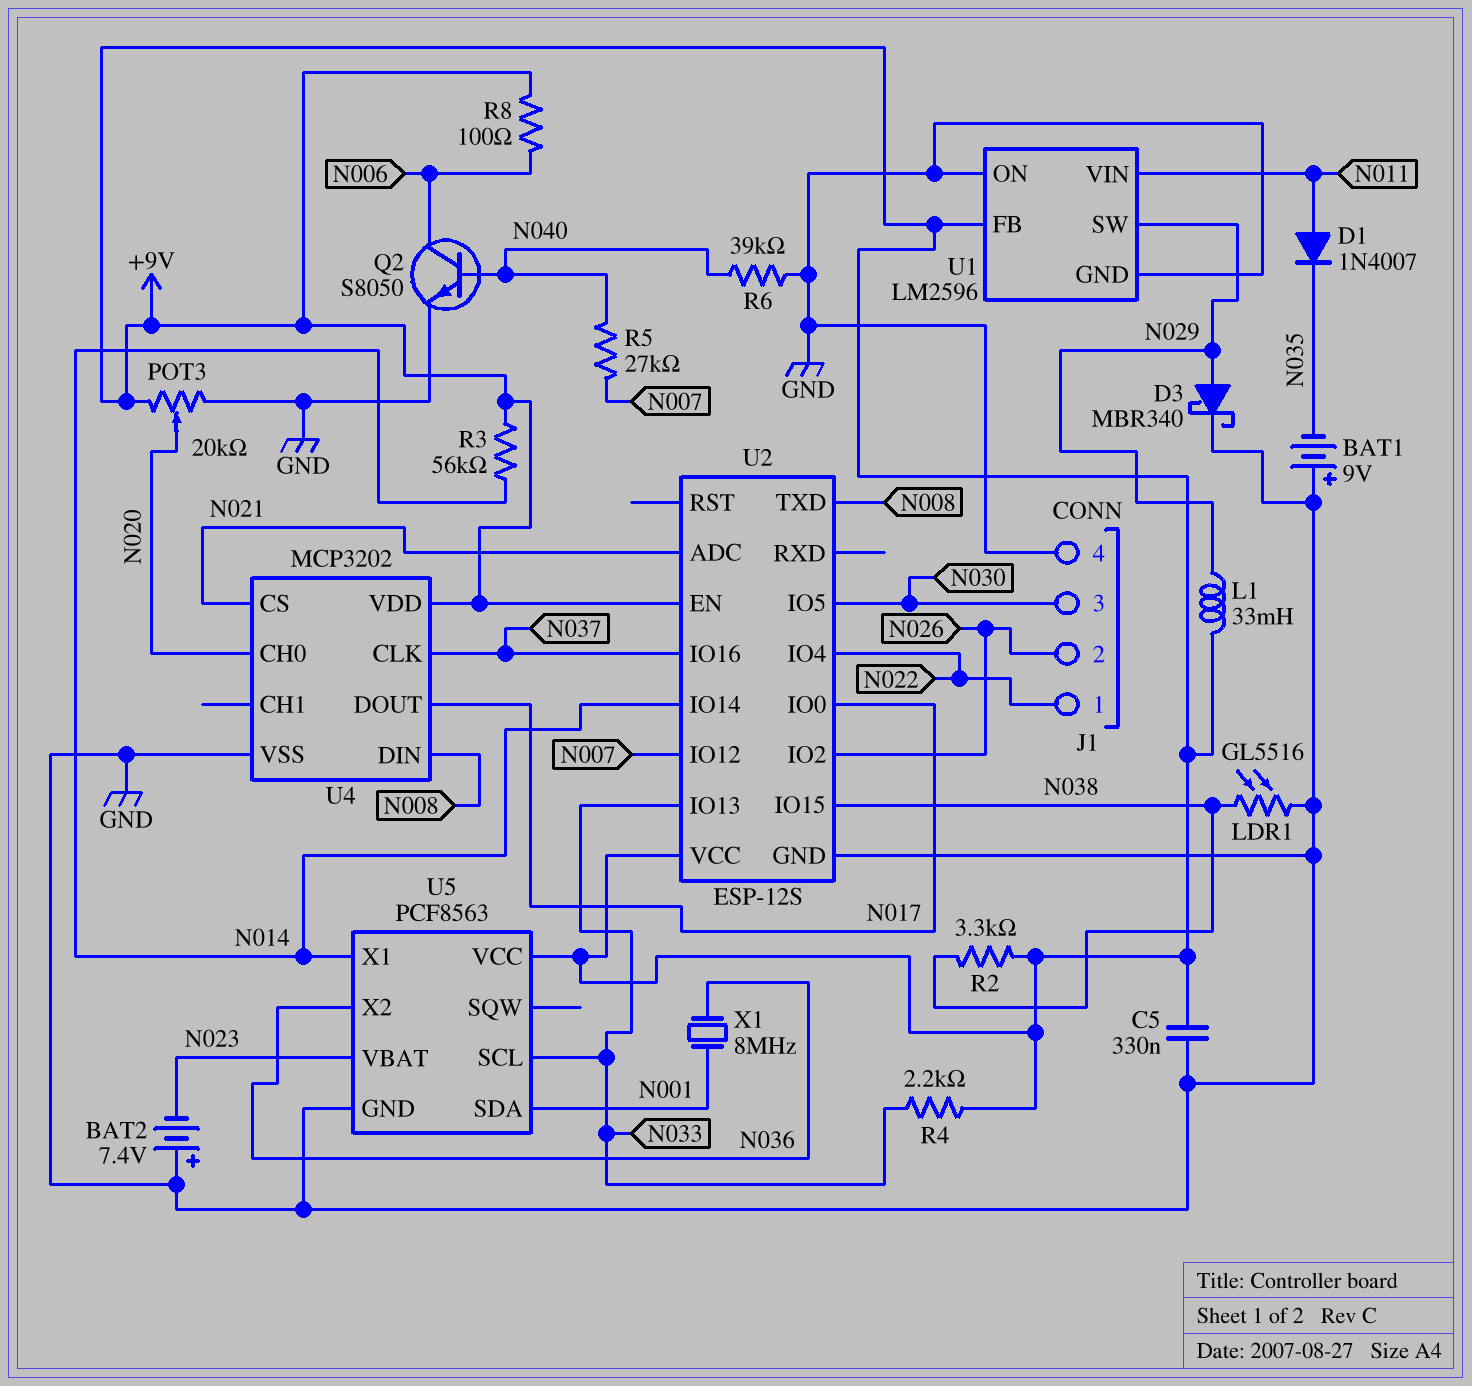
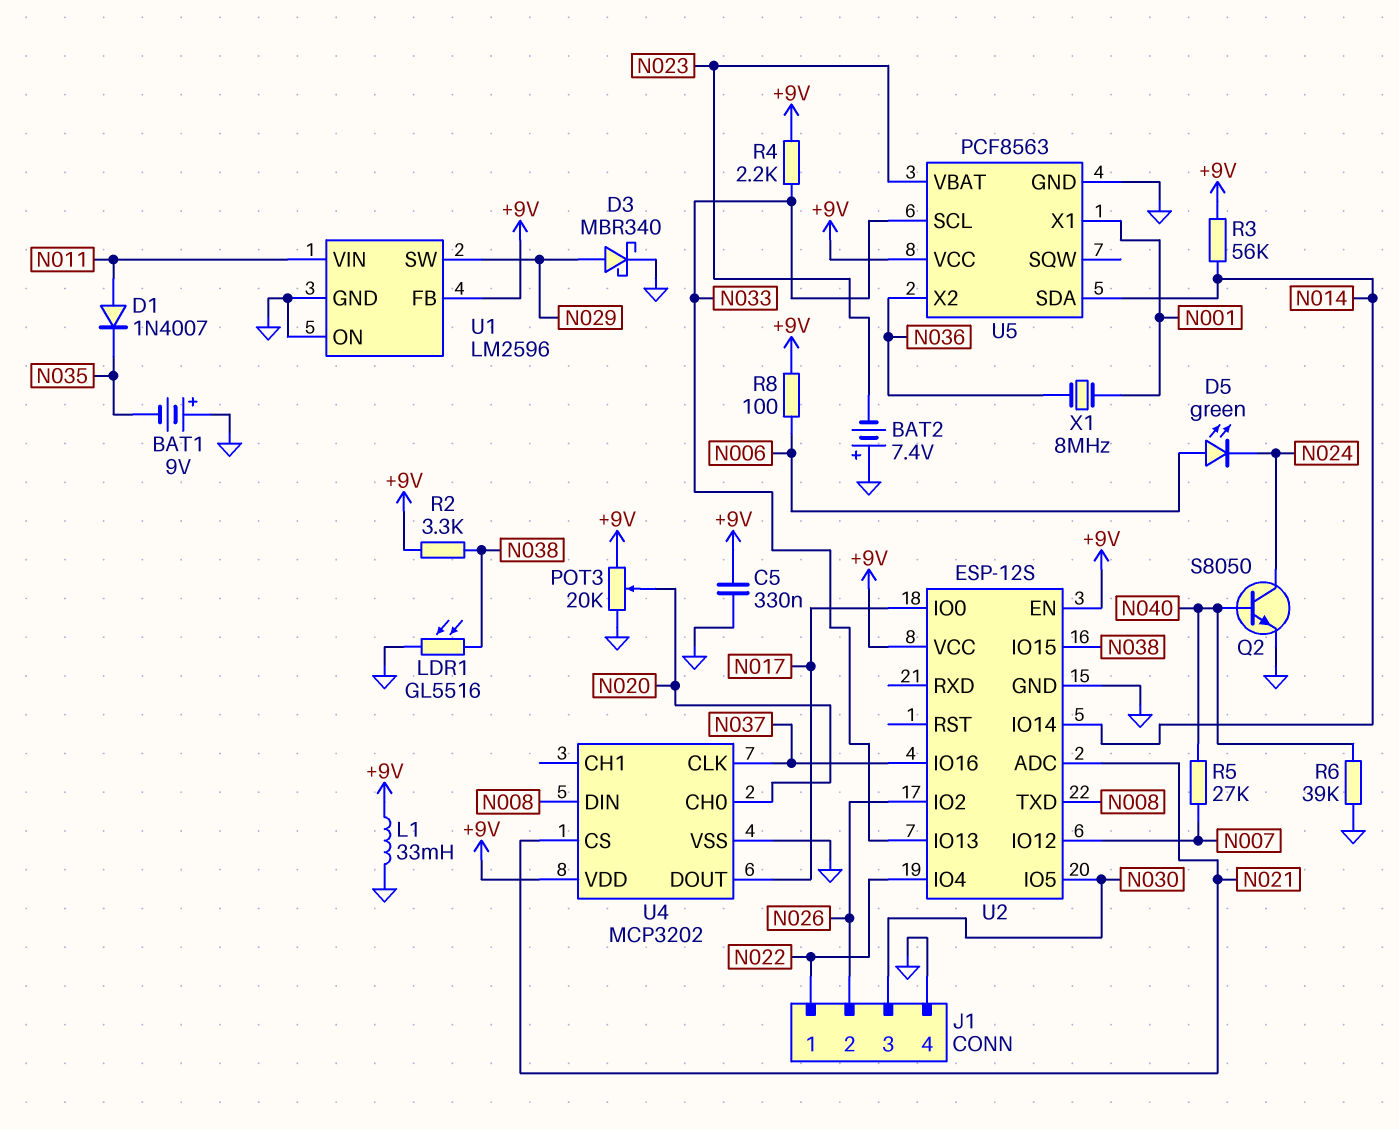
D5: none -> LED green (A N006, K N024)
L1: 33mH (+9V, N029) -> 33mH (+9V, GND)
Q2: NPN S8050 (B N040, C N006, E GND) -> NPN S8050 (B N040, C N024, E GND)
U5 pin SDA: N001 -> N014
U5 pin X1: N014 -> N001

